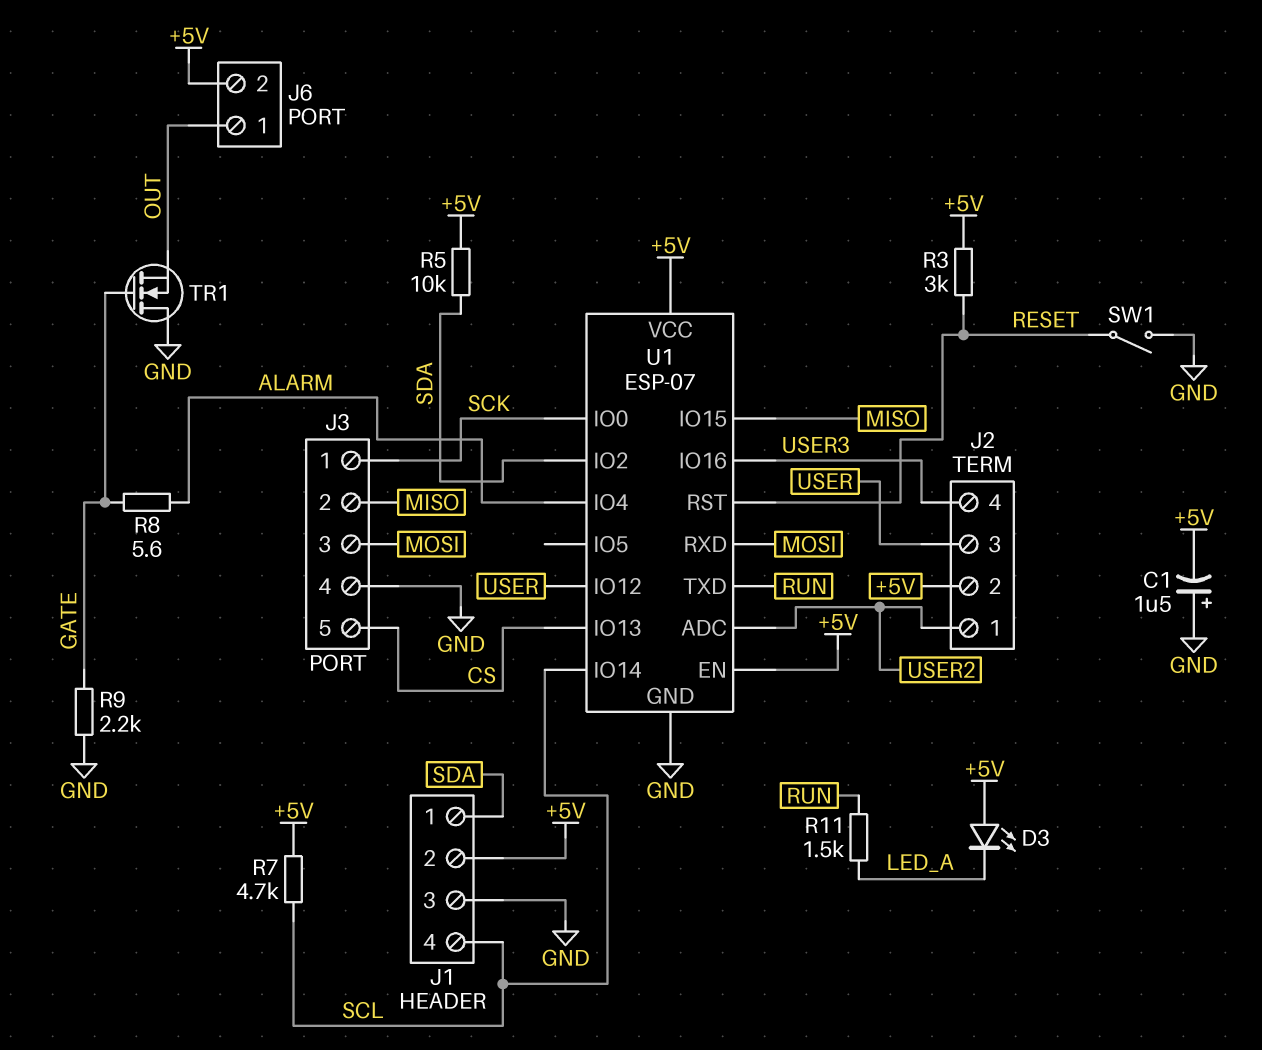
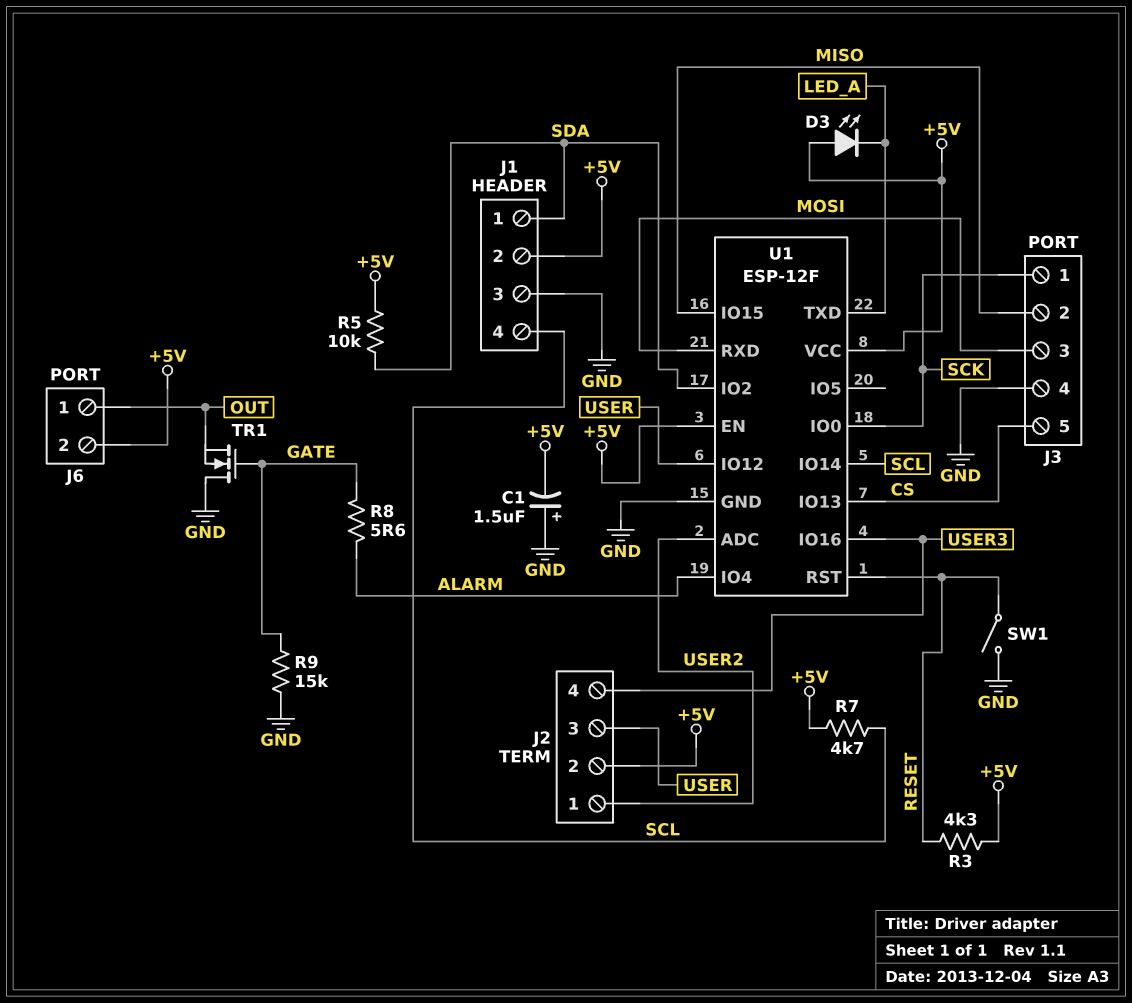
R3: 3k (+5V, RESET) -> 4.3k (+5V, RESET)
R9: 2.2k (GATE, GND) -> 15k (GATE, GND)
R11: 1.5k (LED_A, RUN) -> none
U1: ESP-07 -> ESP-12F
U1 pin TXD: RUN -> LED_A

